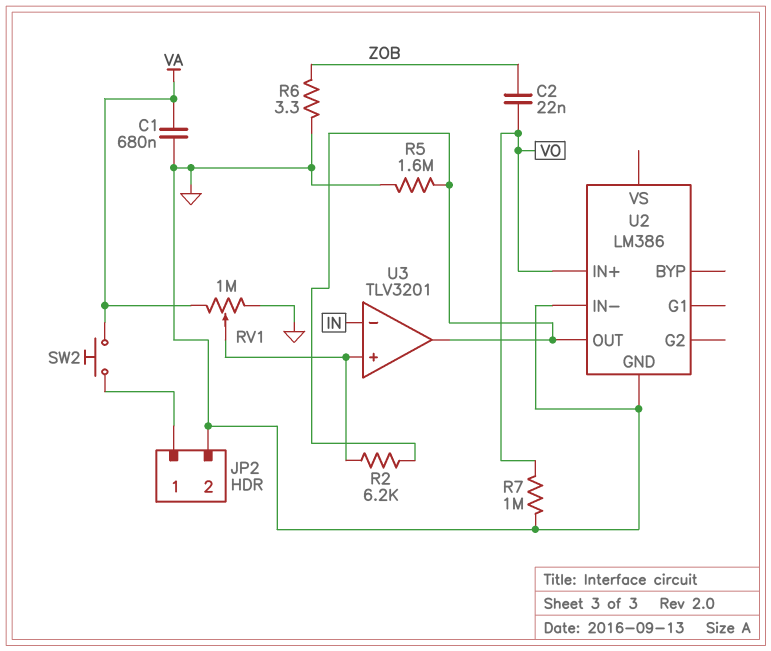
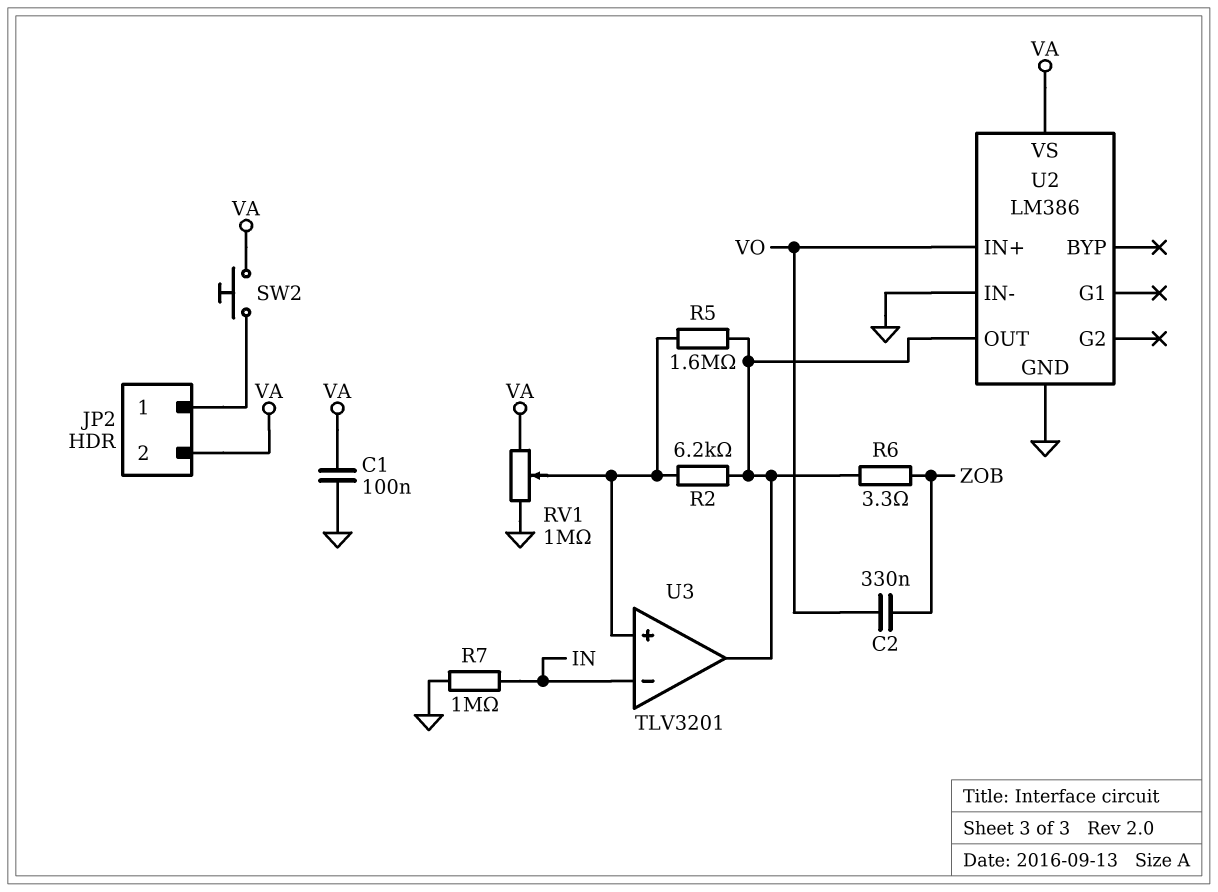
C1: 680nF (GND, VA) -> 100nF (GND, VA)
C2: 22nF (VO, ZOB) -> 330nF (VO, ZOB)
JP2 pin 2: GND -> VA
R5: 1.6M (GND, U2/OUT) -> 1.6M (U2/OUT, U3/in+)
R6: 3.3 (GND, ZOB) -> 3.3 (U2/OUT, ZOB)
R7: 1M (GND, VO) -> 1M (GND, IN)
U2 pin VS: none -> VA

